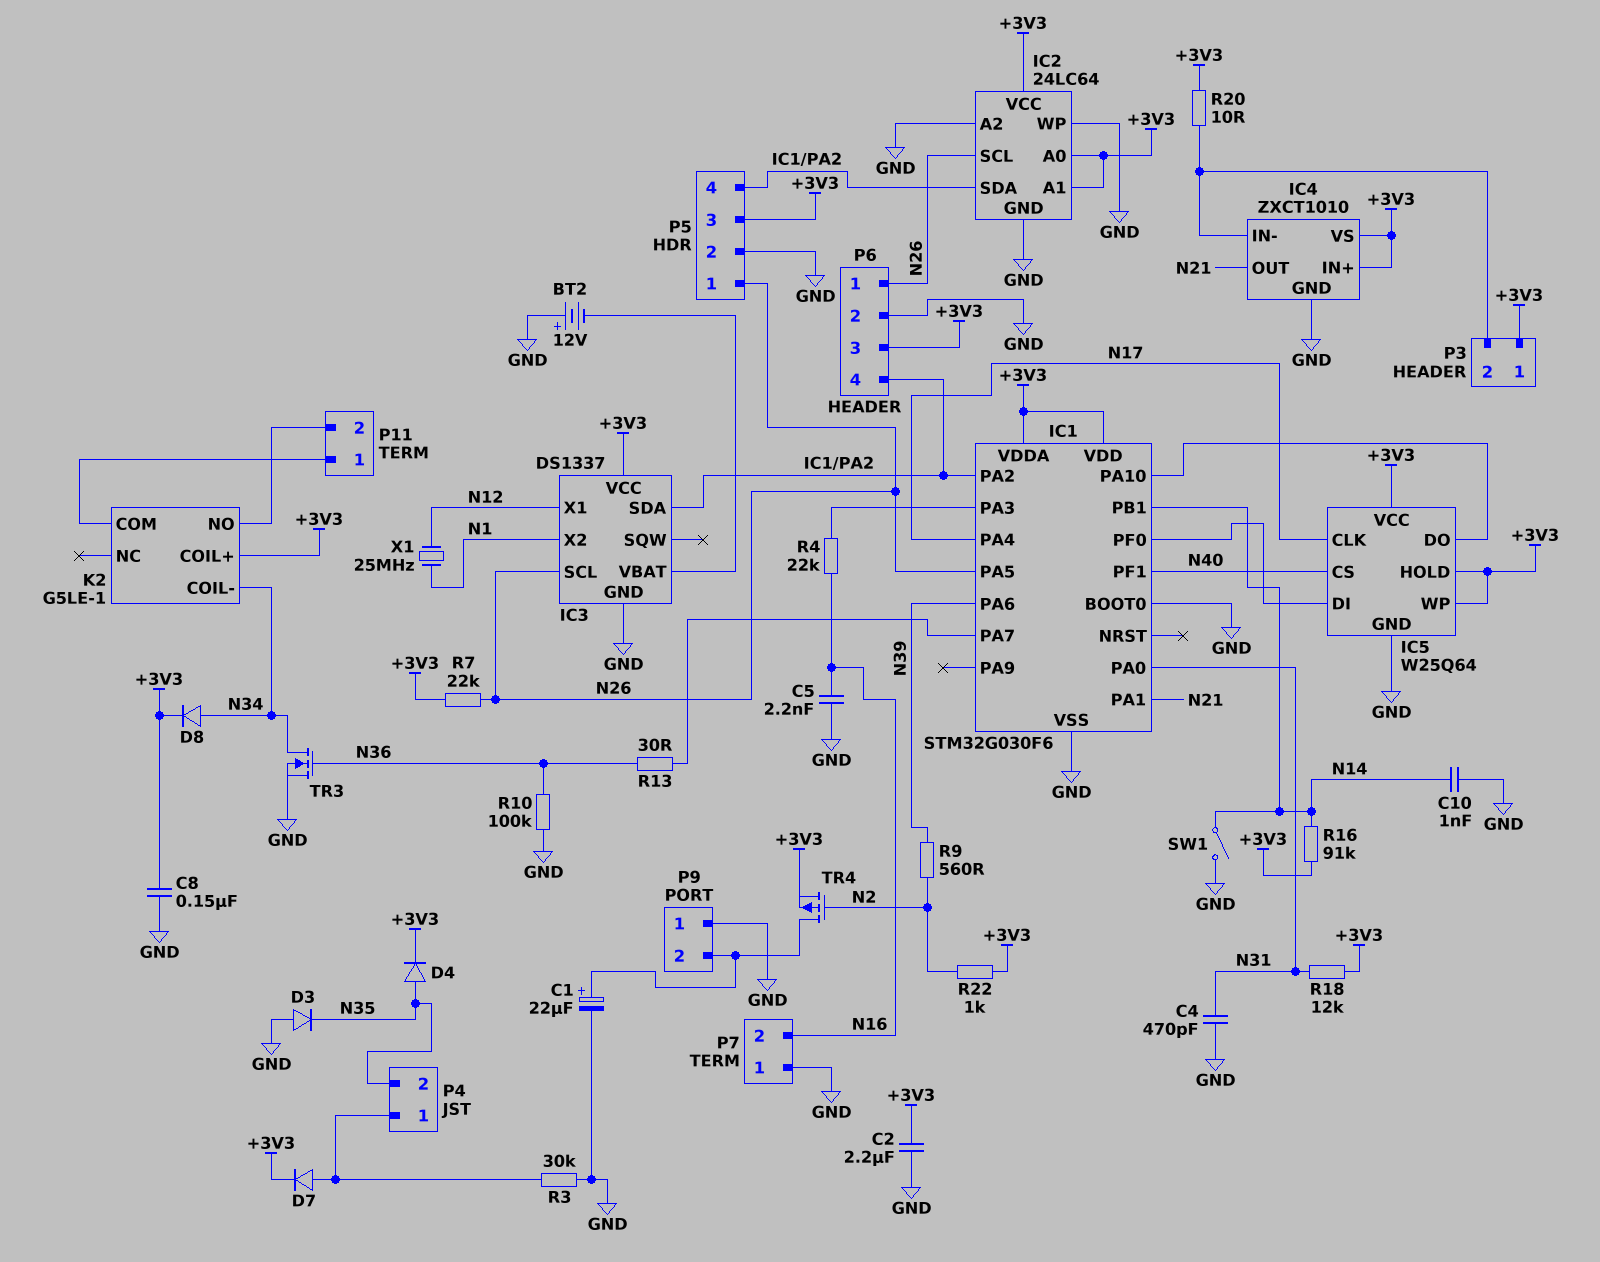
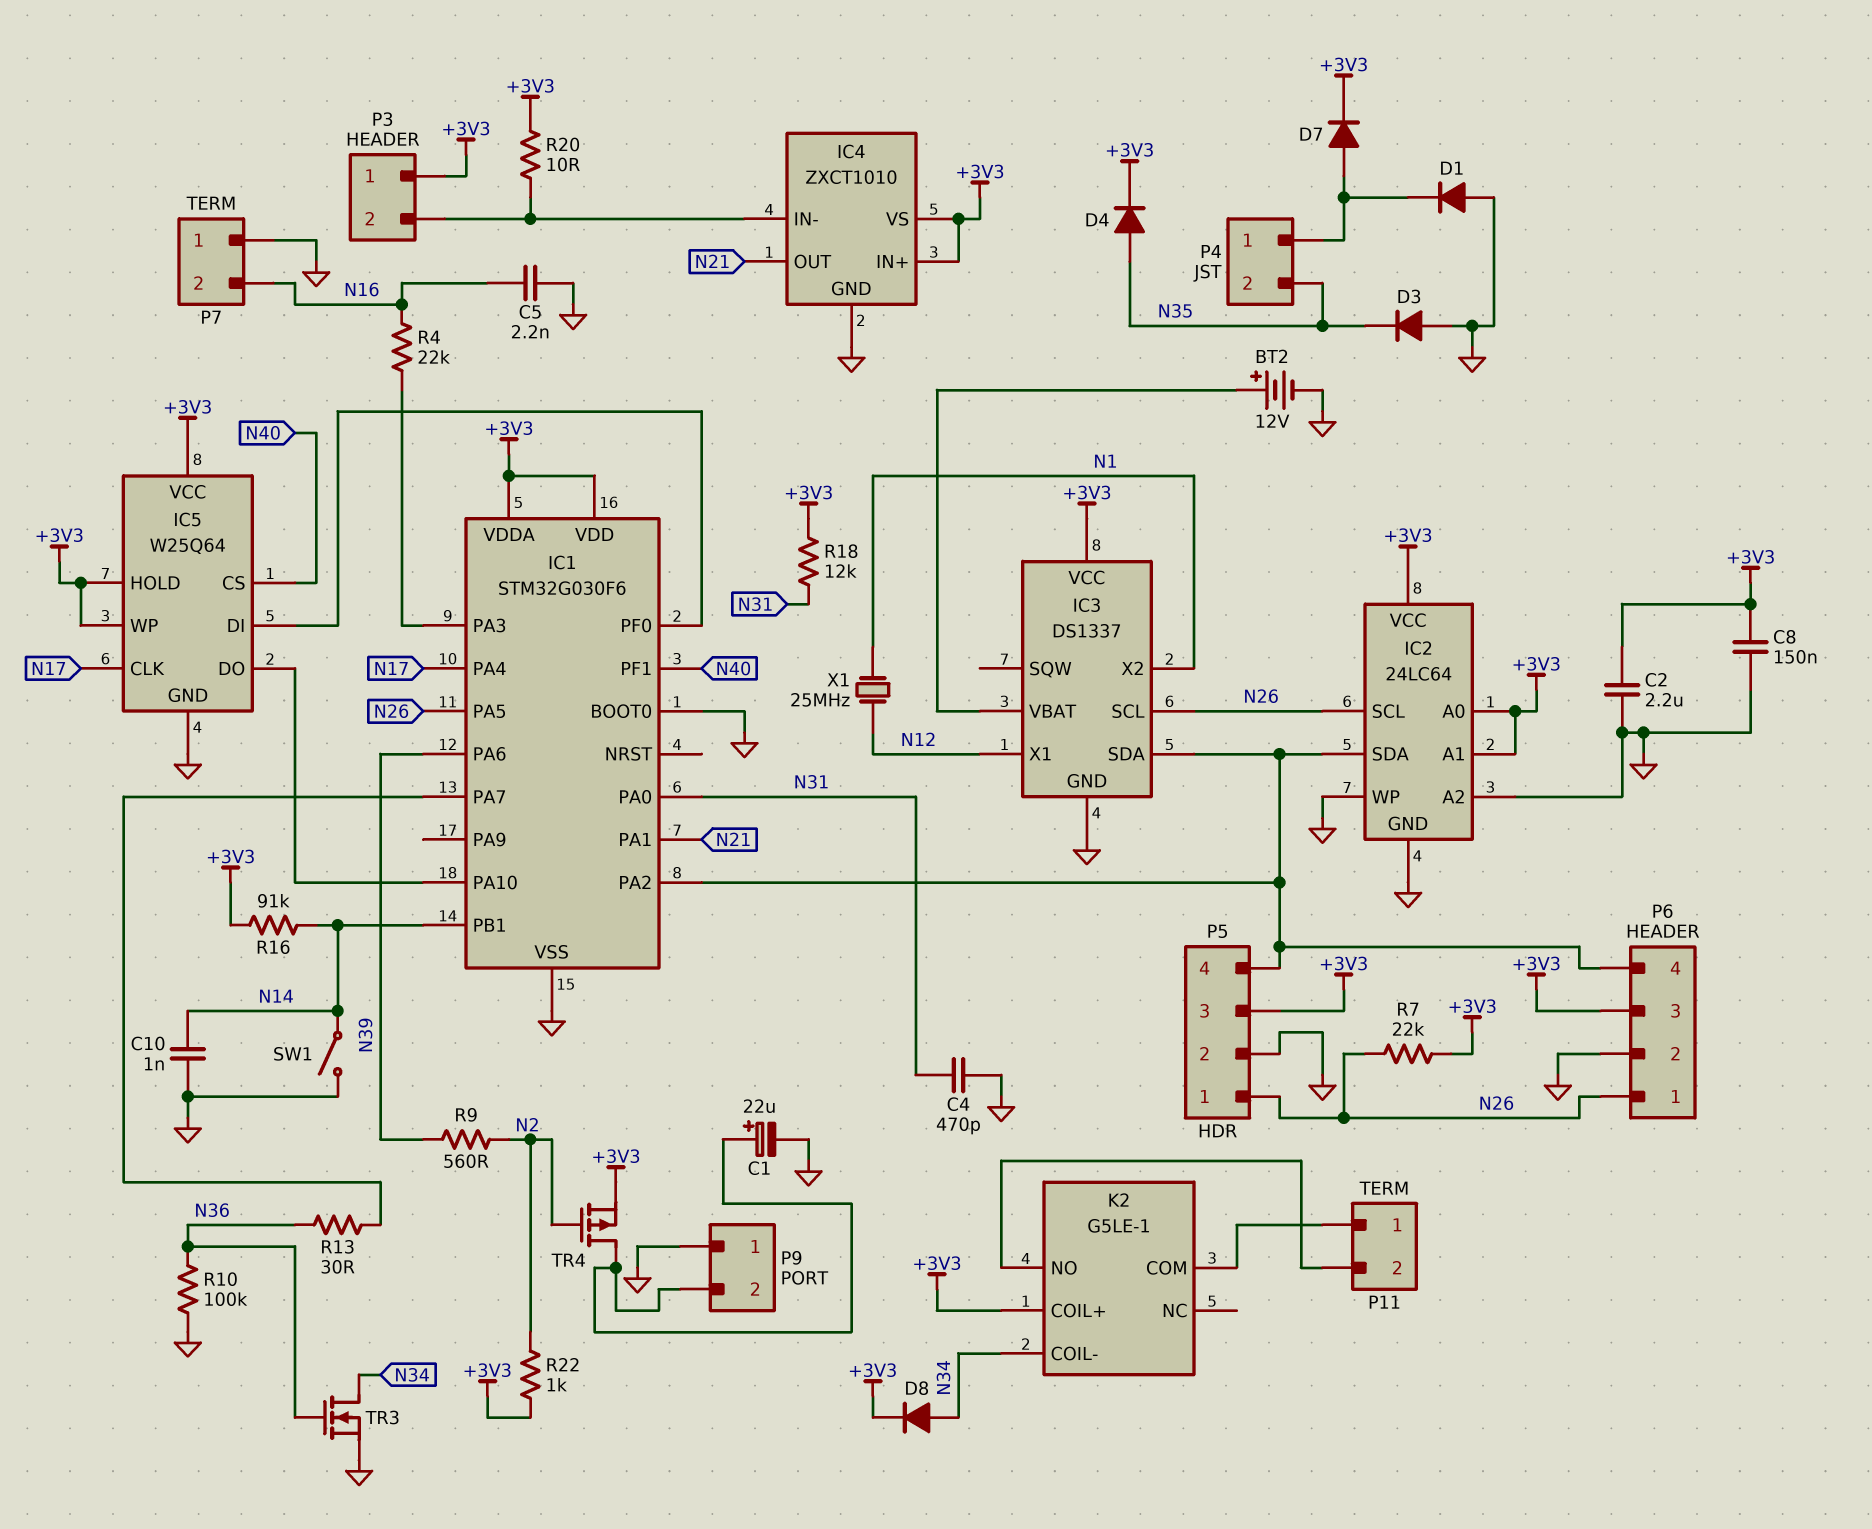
BT2: 12V (plus GND, minus IC3/VBAT) -> 12V (plus IC3/VBAT, minus GND)
D1: none -> diode (A GND, K P4/1)
R3: 30k (GND, P4/1) -> none

